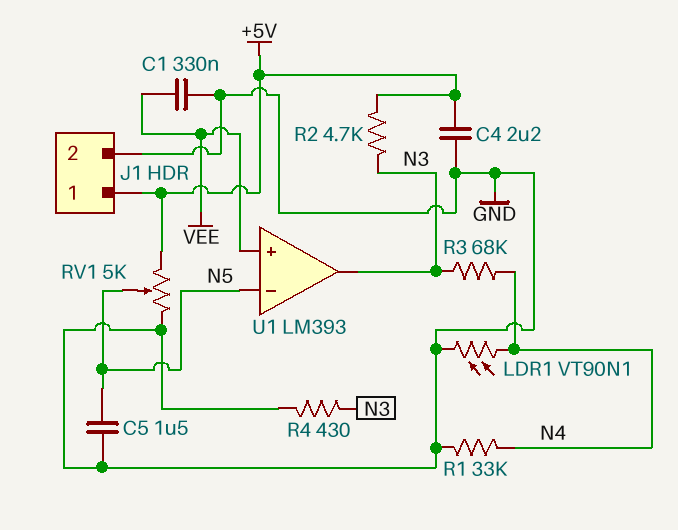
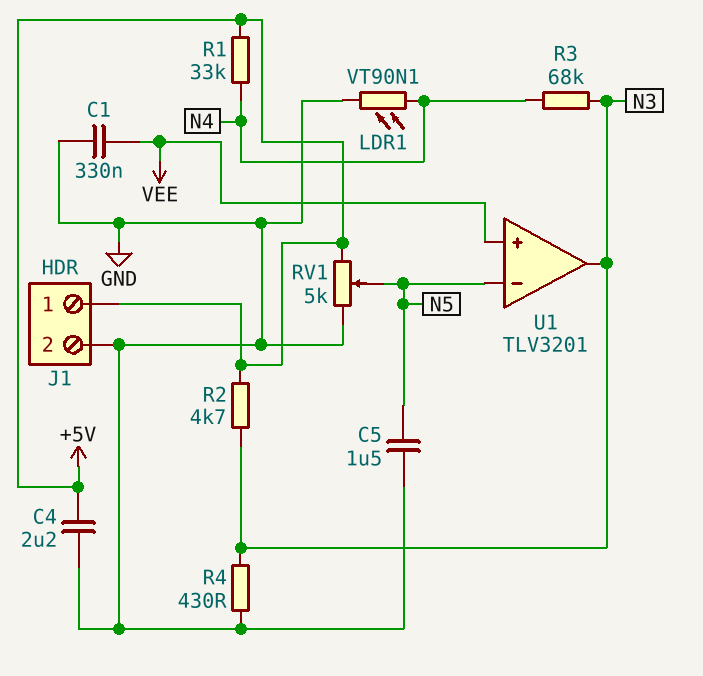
R1: 33k (GND, N4) -> 33k (+5V, N4)
U1: LM393 -> TLV3201

